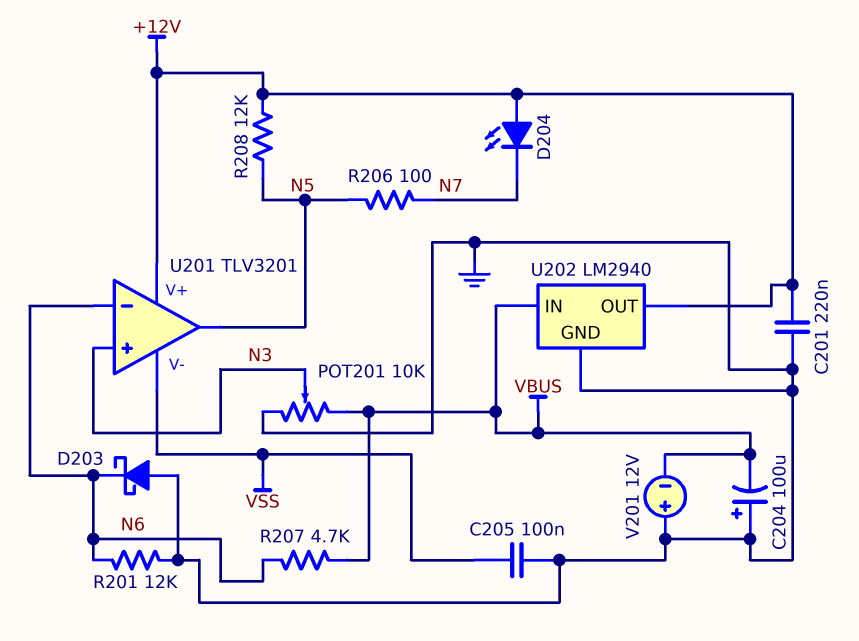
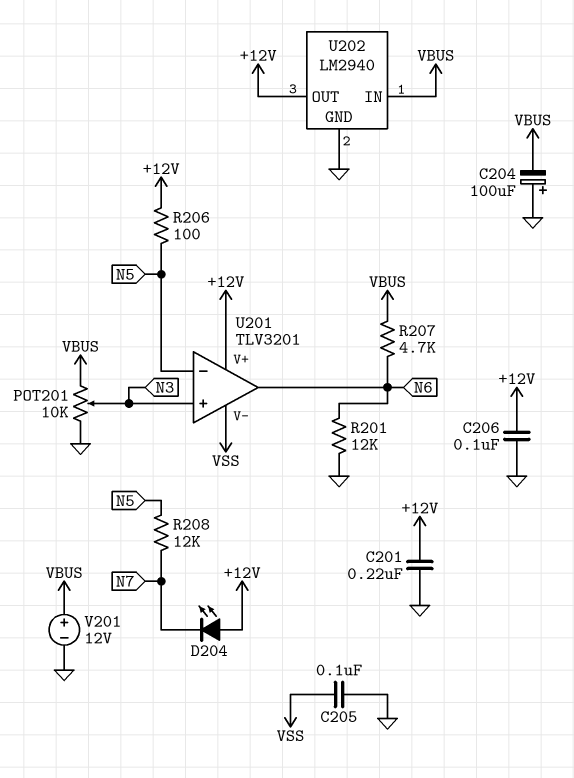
C206: none -> 100nF (+12V, GND)
D203: schottky (A GND, K N6) -> none
R206: 100 (N5, N7) -> 100 (+12V, N5)
R208: 12k (+12V, N5) -> 12k (N5, N7)
U201 pin in-: N6 -> N5
U201 pin out: N5 -> N6
V201: 12V (plus GND, minus VBUS) -> 12V (plus VBUS, minus GND)

